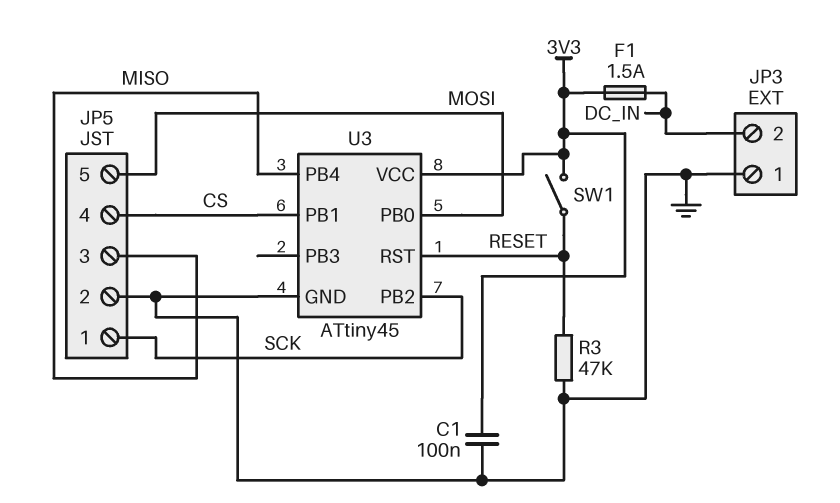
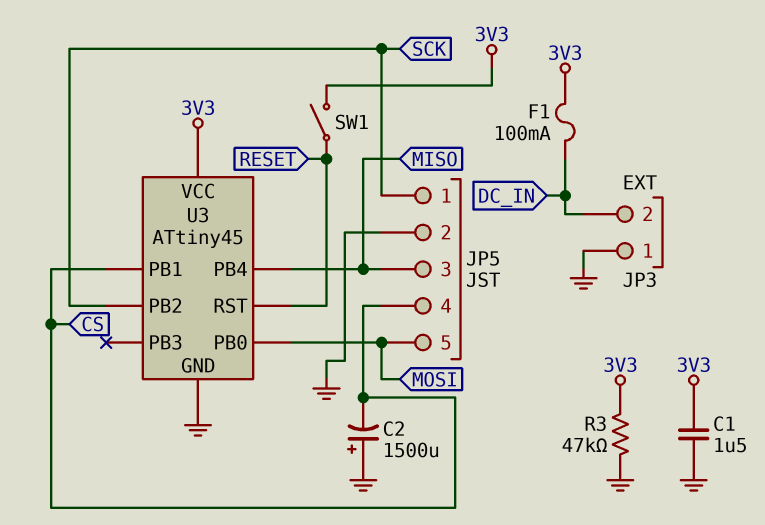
C1: 100nF (3V3, GND) -> 1.5uF (3V3, GND)
C2: none -> 1500uF (plus GND, minus CS)
F1: 1.5A (3V3, DC_IN) -> 100mA (3V3, DC_IN)
R3: 47k (GND, RESET) -> 47k (3V3, GND)

